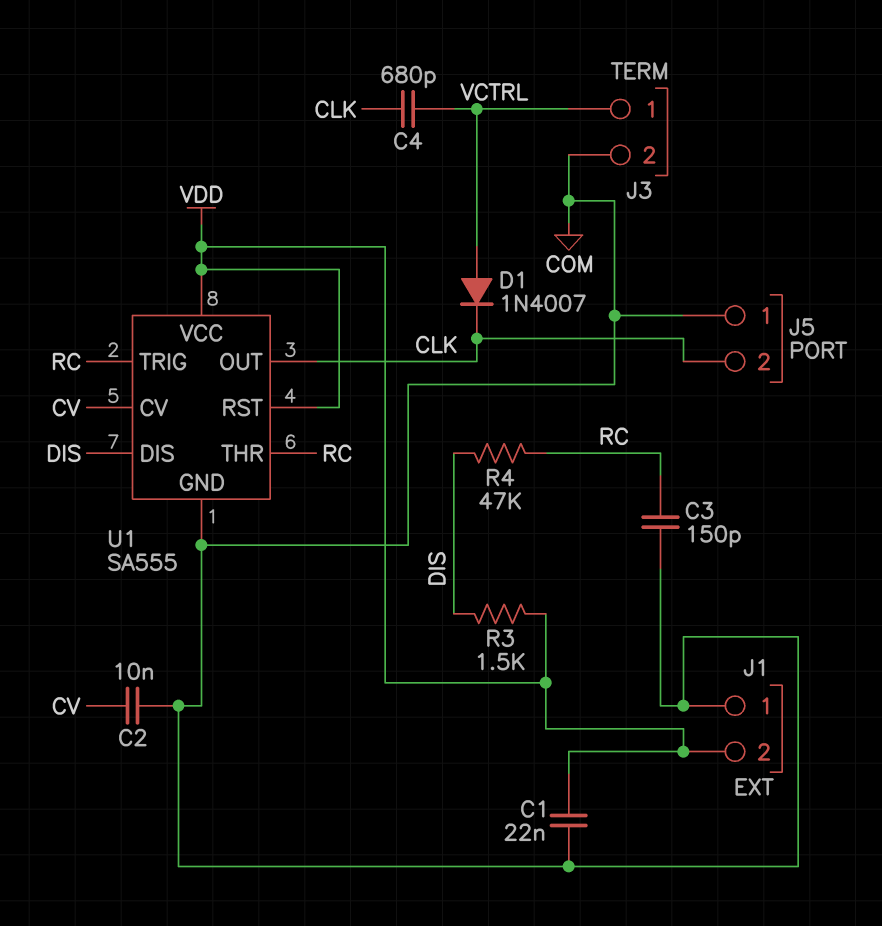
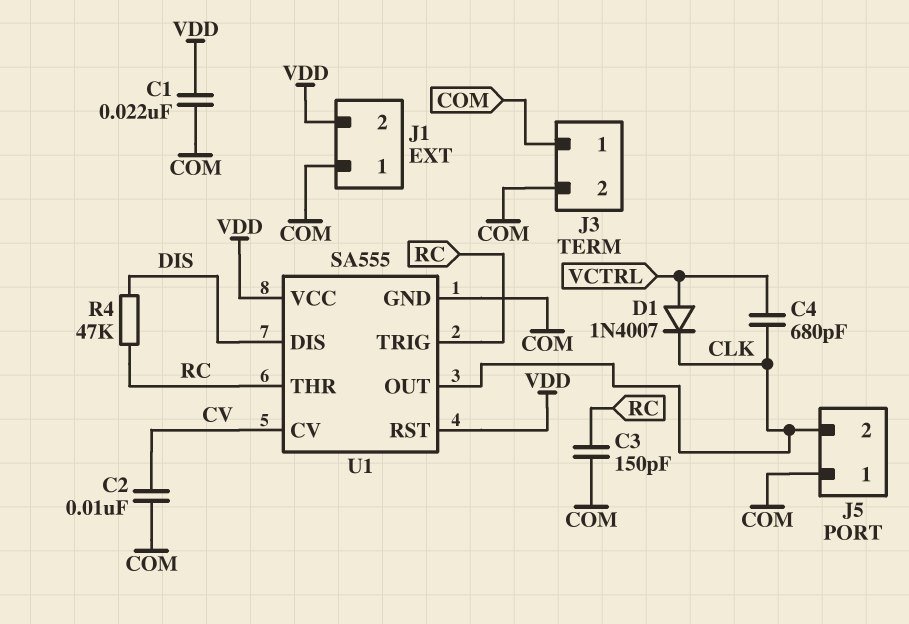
J3 pin 1: VCTRL -> COM
R3: 1.5k (DIS, VDD) -> none

